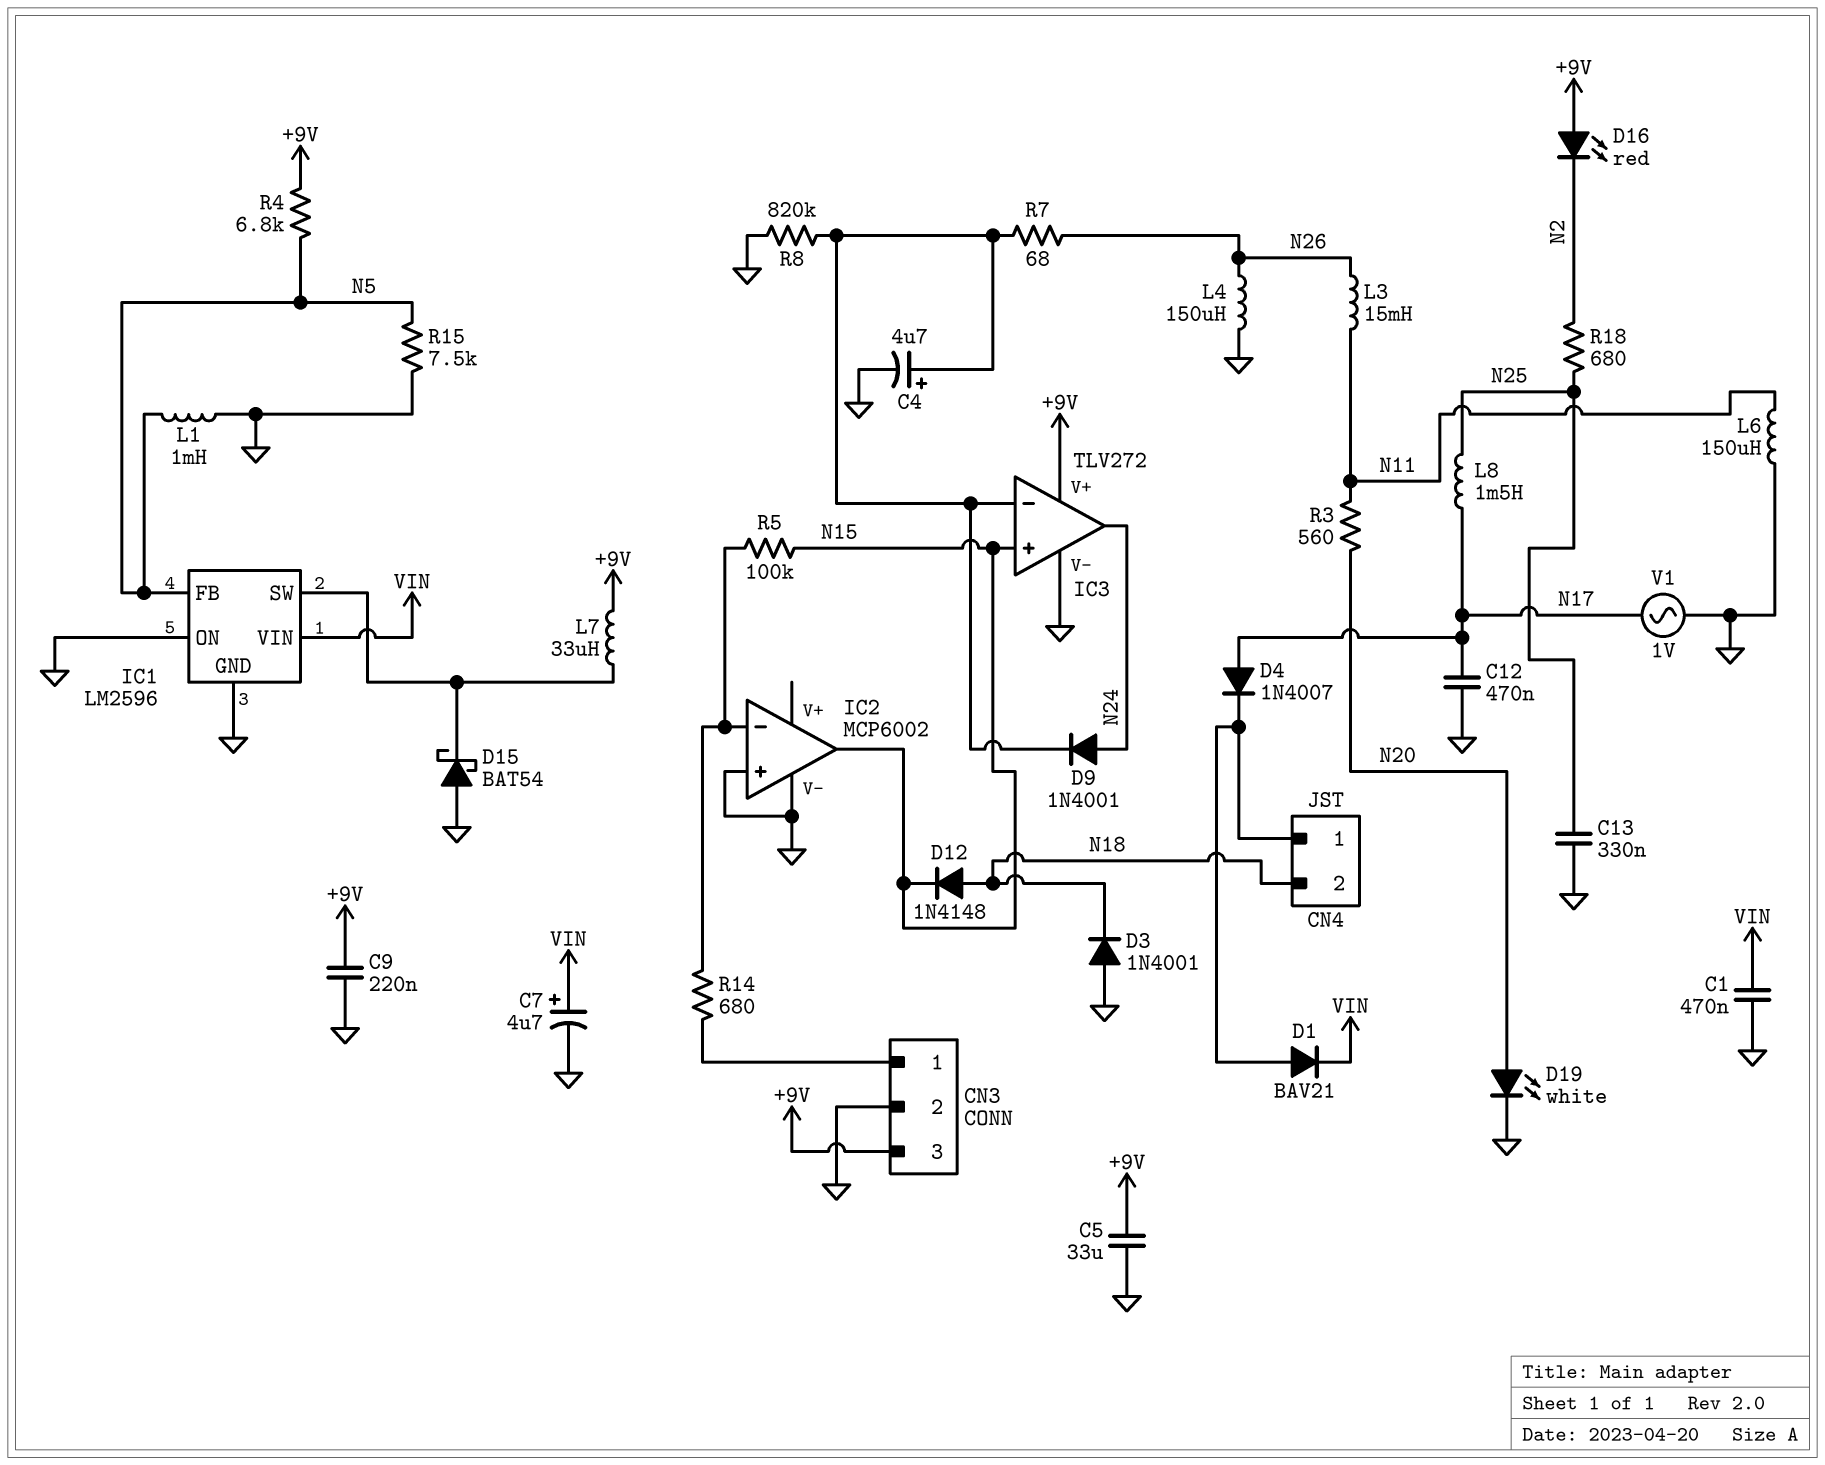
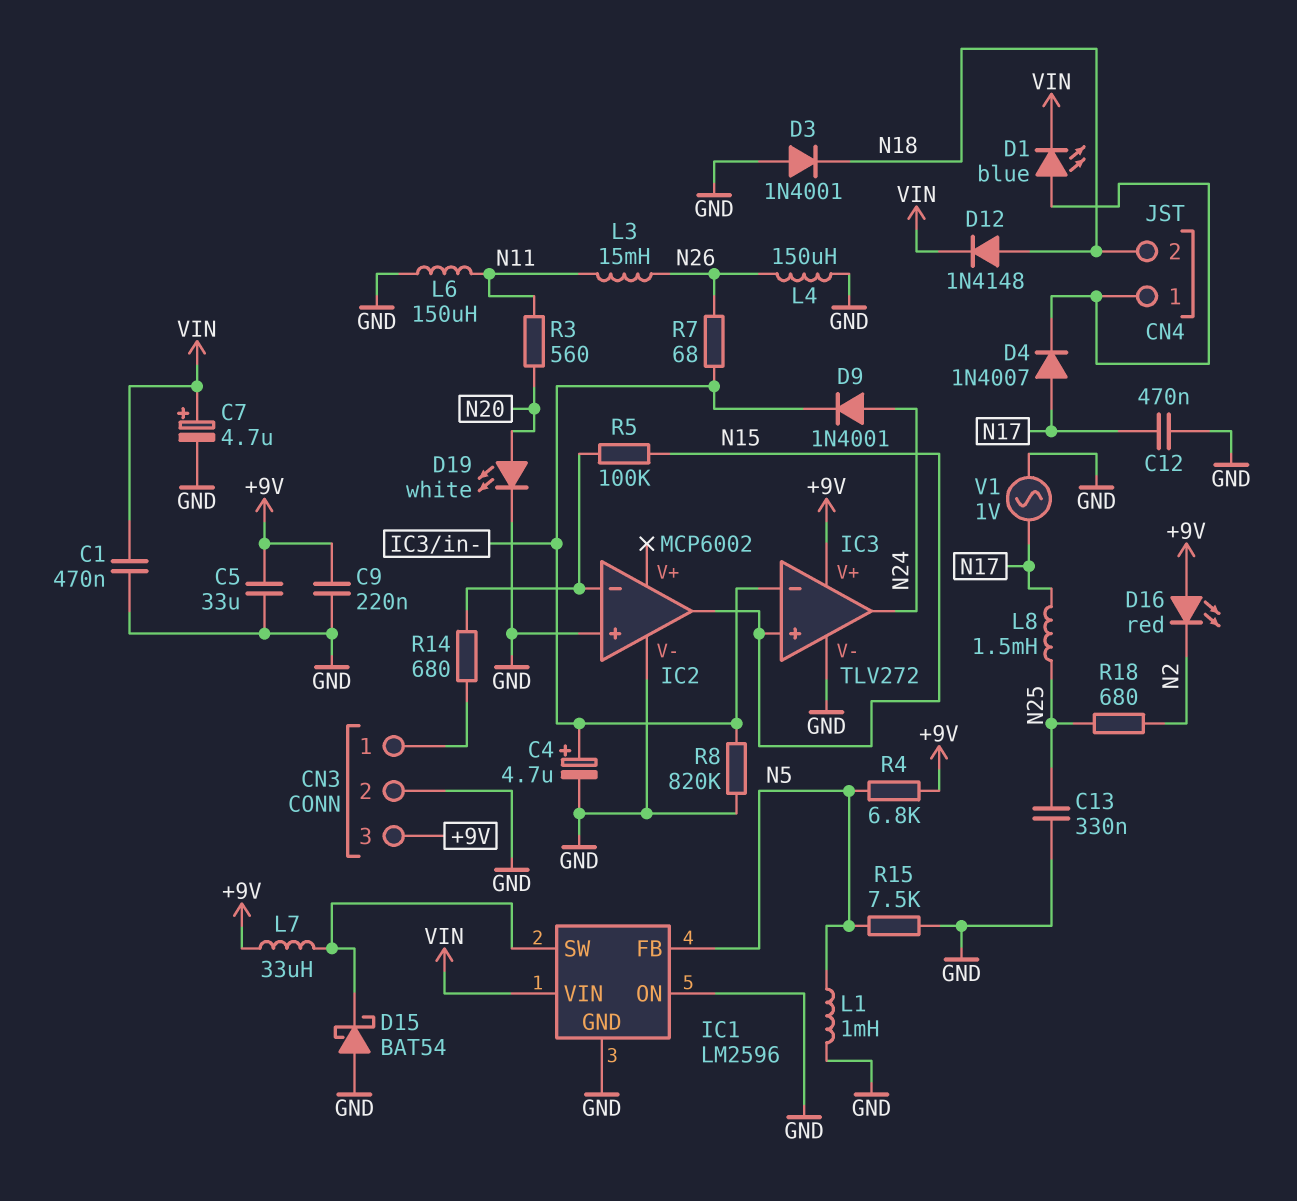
D1: diode BAV21 (A CN4/1, K VIN) -> LED blue (A CN4/1, K VIN)
D12: diode 1N4148 (A N18, K N15) -> diode 1N4148 (A N18, K VIN)

